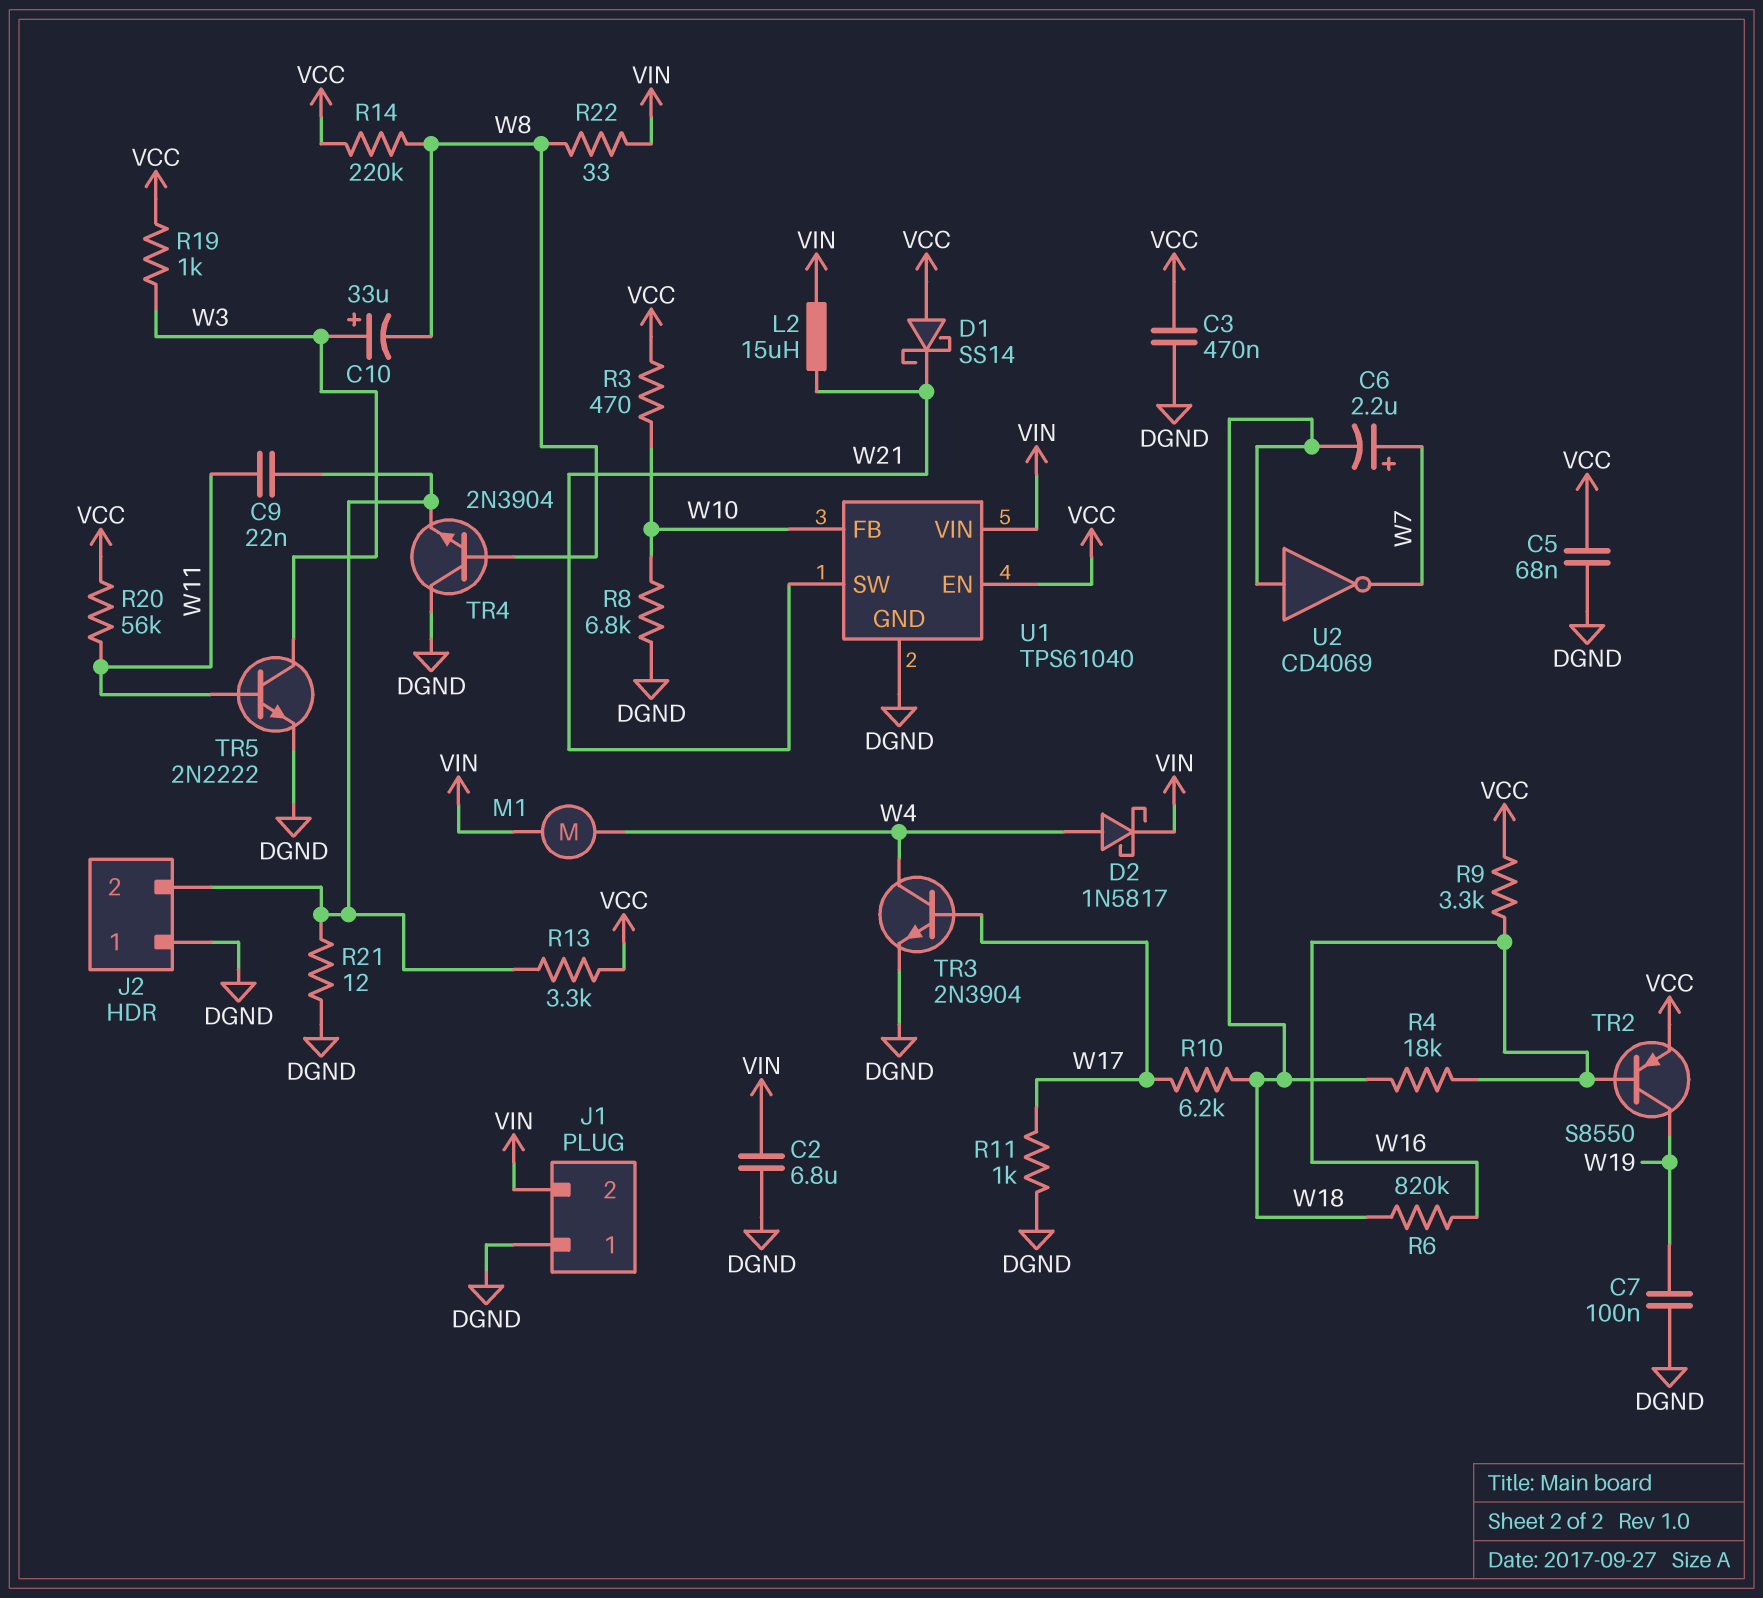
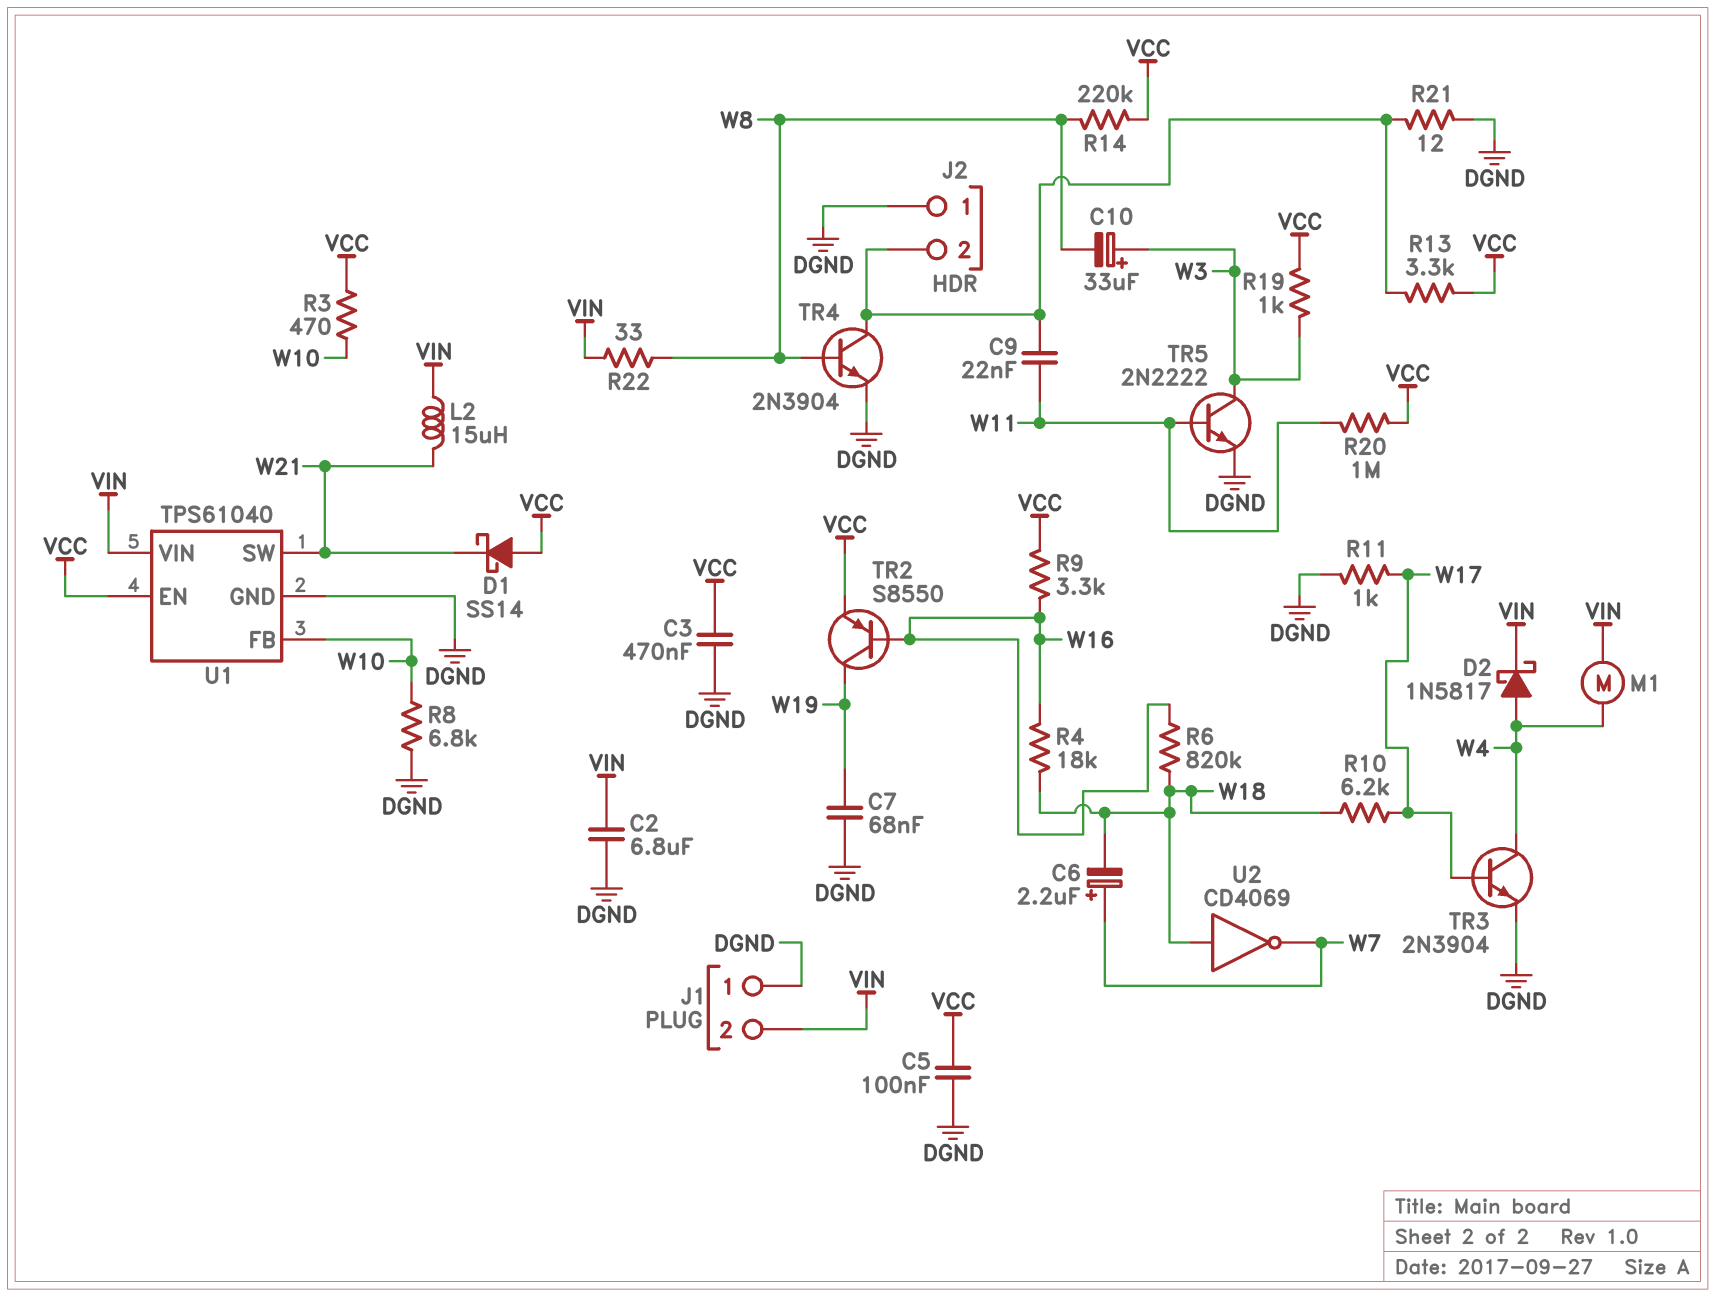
C5: 68nF (DGND, VCC) -> 100nF (DGND, VCC)
C7: 100nF (DGND, W19) -> 68nF (DGND, W19)
R20: 56k (VCC, W11) -> 1M (VCC, W11)
TR4: NPN 2N3904 (B W8, C DGND, E J2/2) -> NPN 2N3904 (B W8, C J2/2, E DGND)

